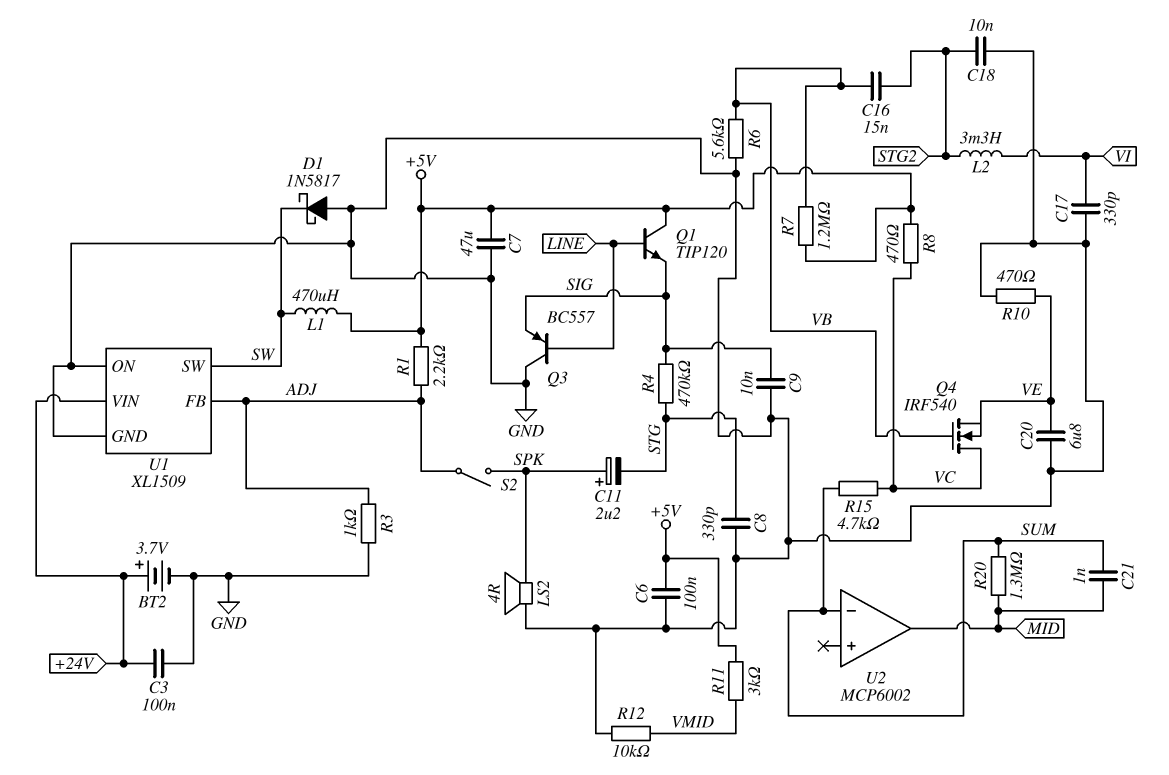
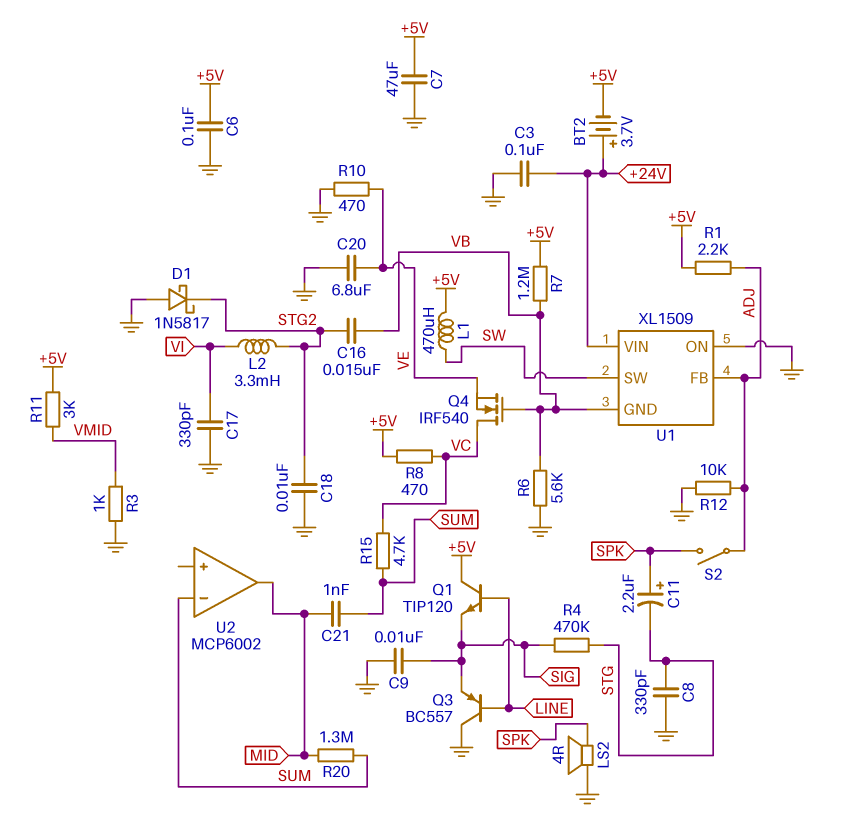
BT2: 3.7V (plus +24V, minus GND) -> 3.7V (plus +24V, minus +5V)
D1: schottky 1N5817 (A GND, K SW) -> schottky 1N5817 (A GND, K STG2)
R3: 1k (ADJ, GND) -> 1k (GND, VMID)
R12: 10k (GND, VMID) -> 10k (ADJ, GND)
U1 pin GND: GND -> VB

